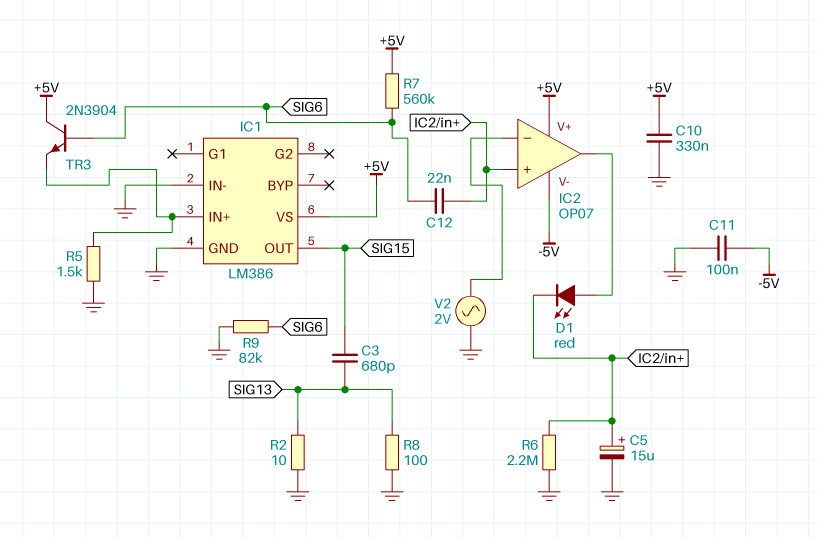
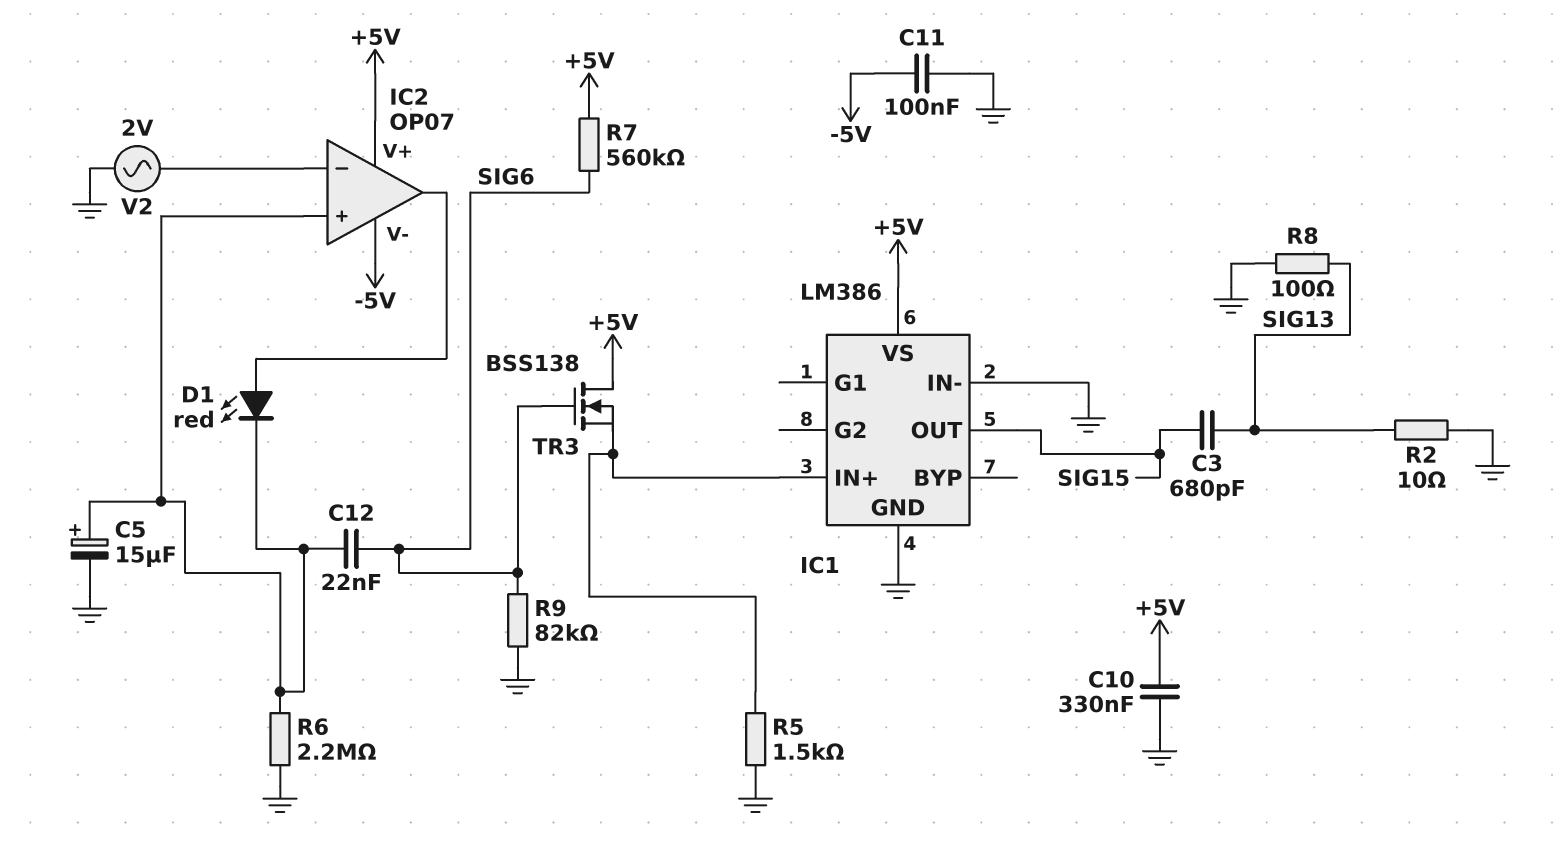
TR3: NPN 2N3904 (B SIG6, C +5V, E IC1/IN+) -> NMOS BSS138 (G SIG6, D +5V, S IC1/IN+)

